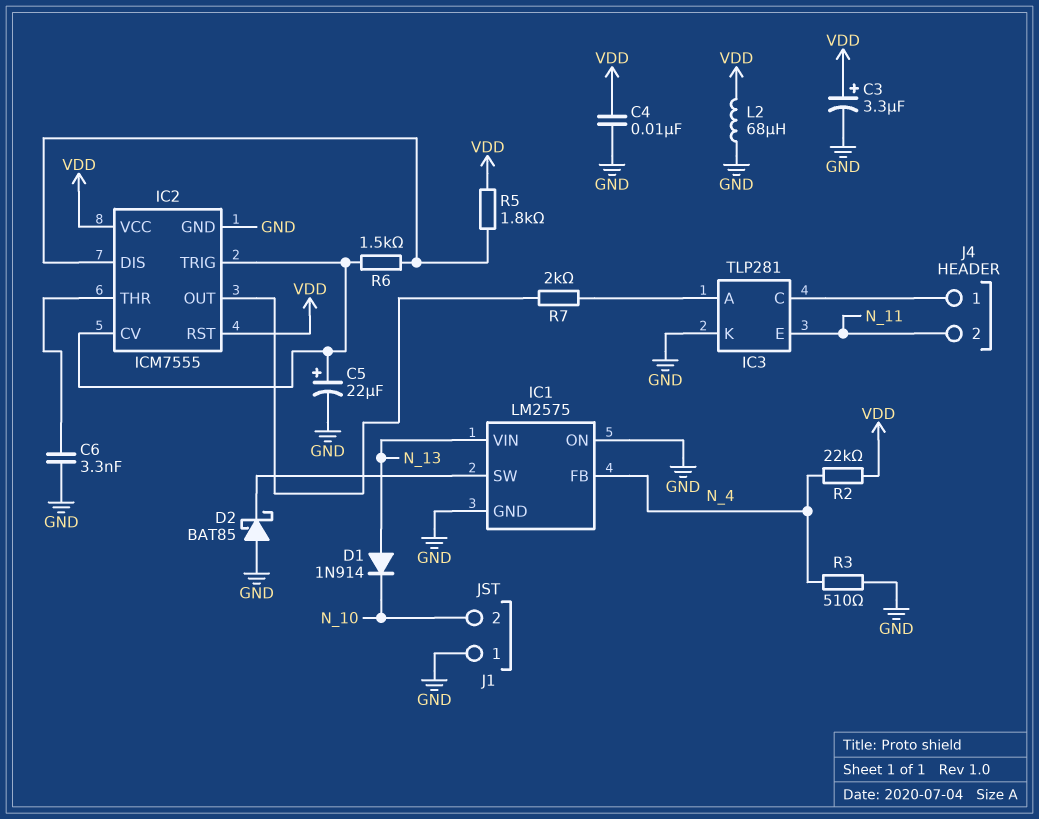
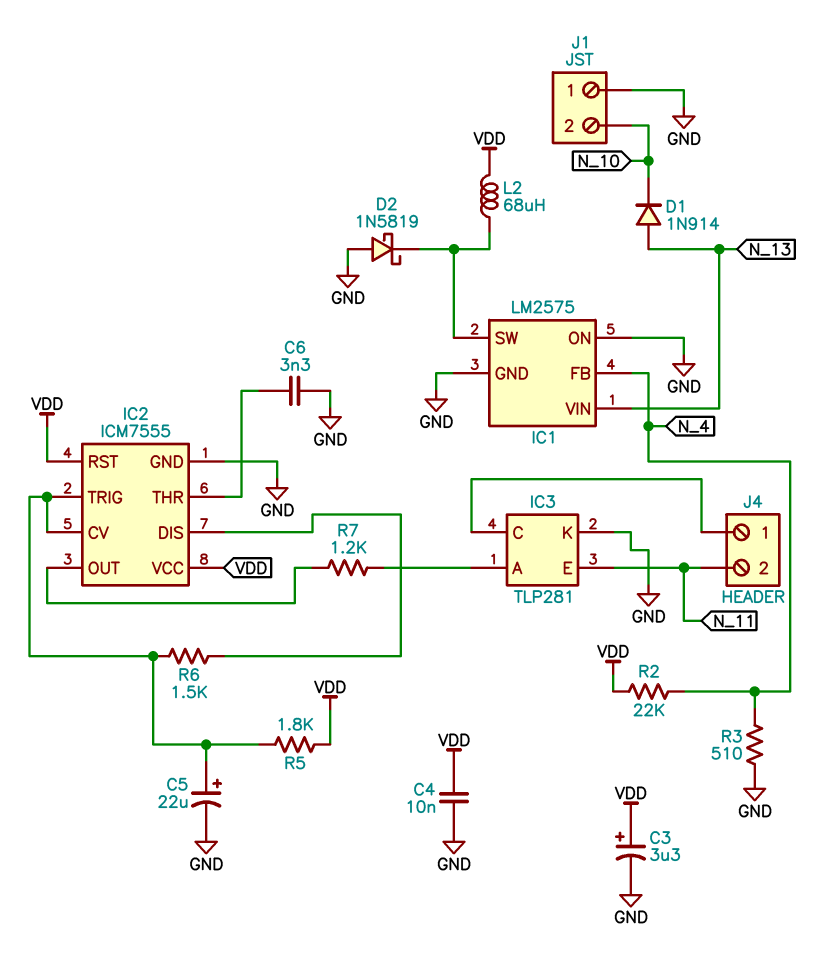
D2: schottky BAT85 (A GND, K IC1/SW) -> schottky 1N5819 (A GND, K IC1/SW)
L2: 68uH (GND, VDD) -> 68uH (IC1/SW, VDD)
R5: 1.8k (IC2/DIS, VDD) -> 1.8k (IC2/CV, VDD)
R7: 2k (IC2/OUT, IC3/A) -> 1.2k (IC2/OUT, IC3/A)

